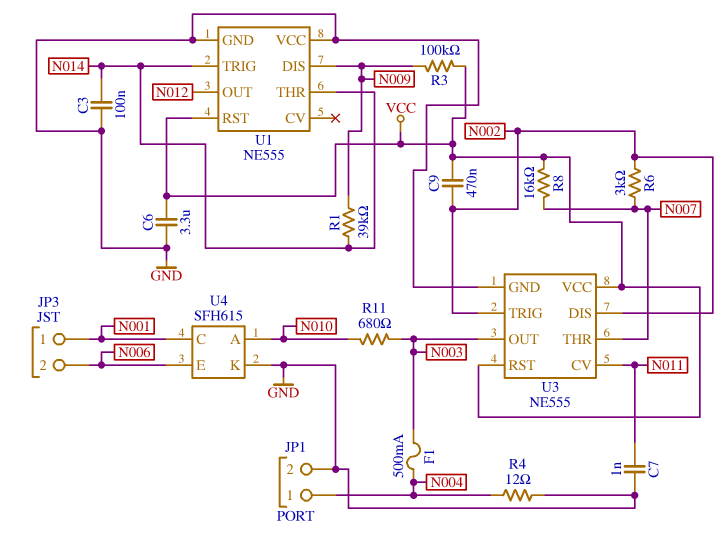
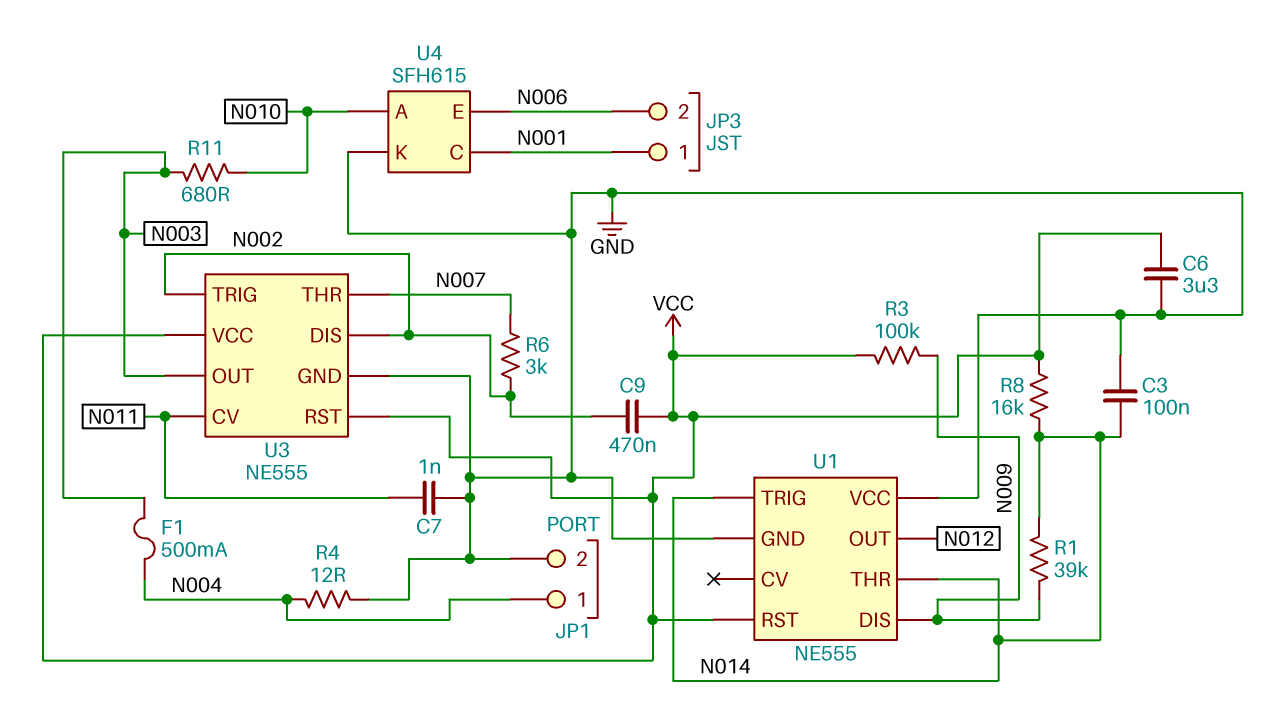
R8: 16k (N007, VCC) -> 16k (N014, VCC)

